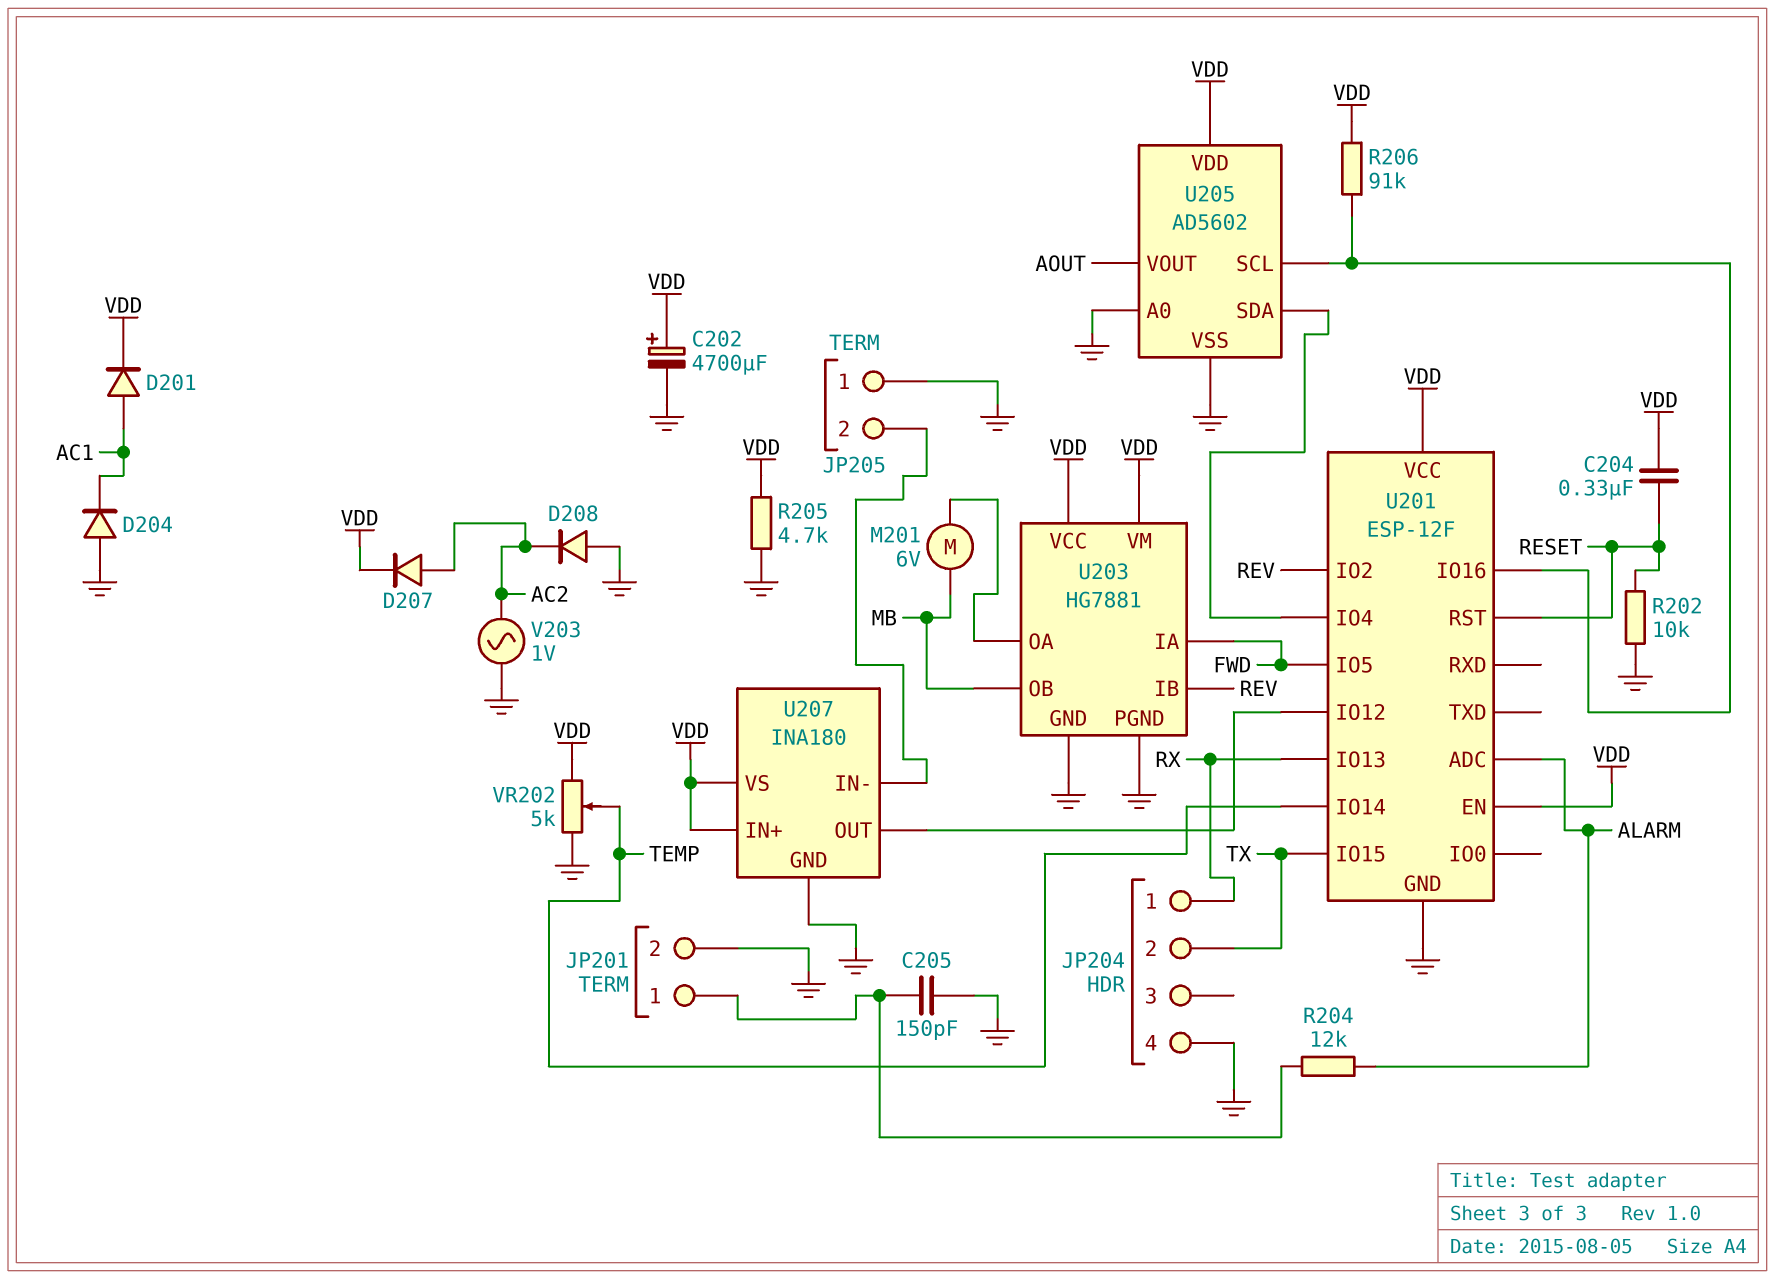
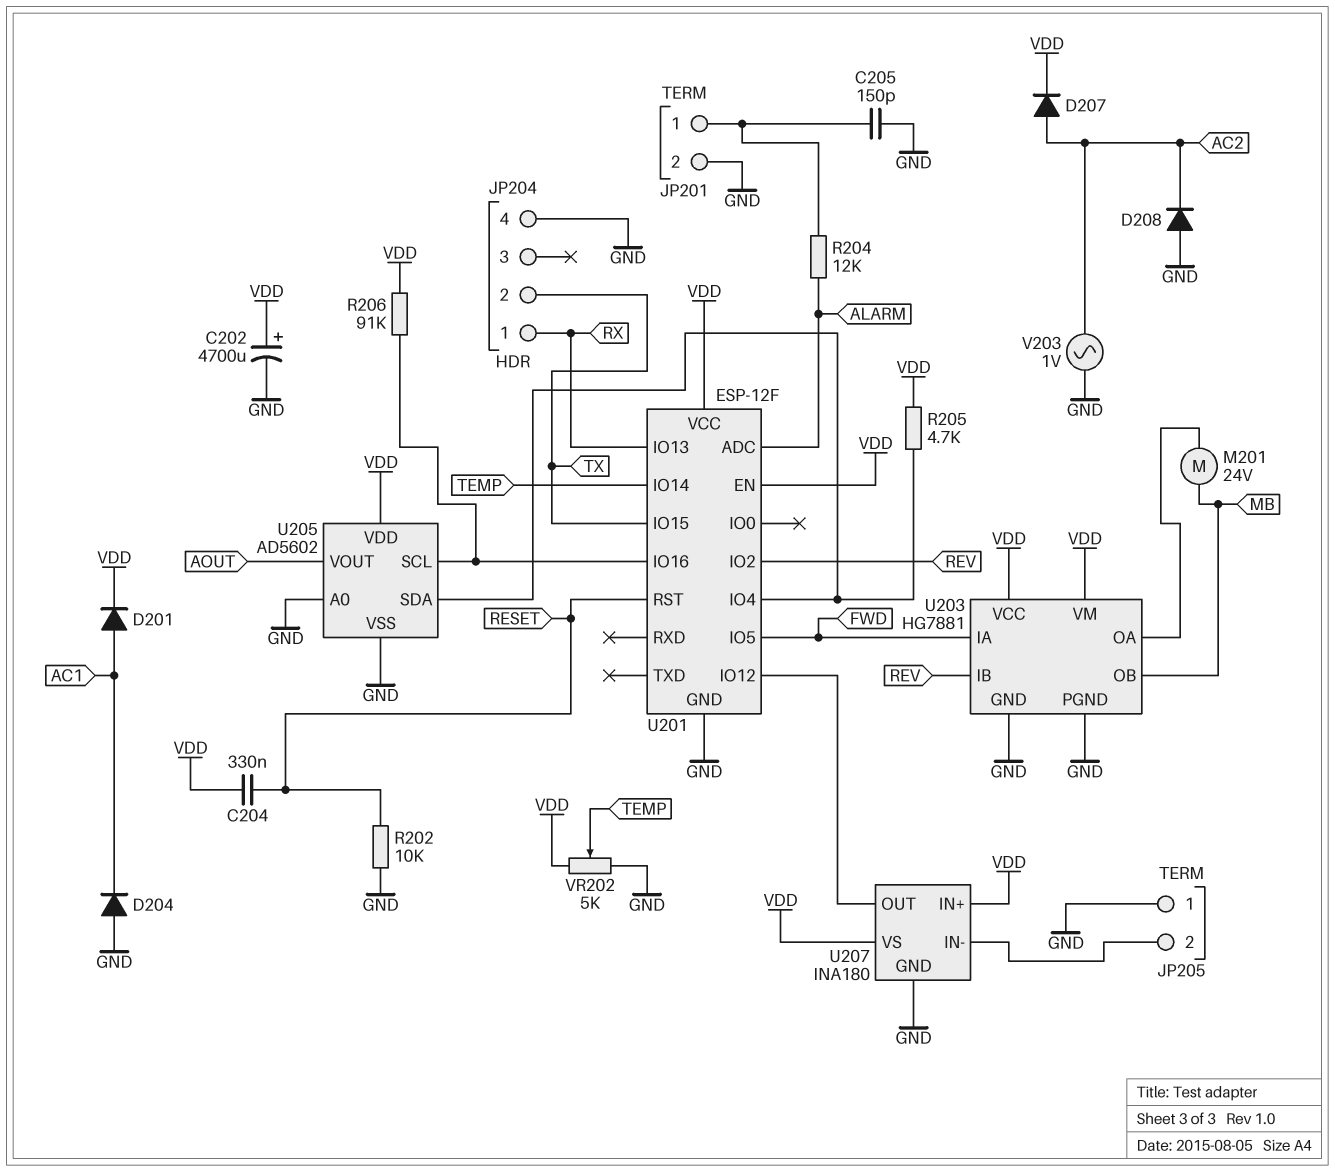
M201: motor 6V (MB, U203/OA) -> motor 24V (MB, U203/OA)
R205: 4.7k (GND, VDD) -> 4.7k (U201/IO4, VDD)

